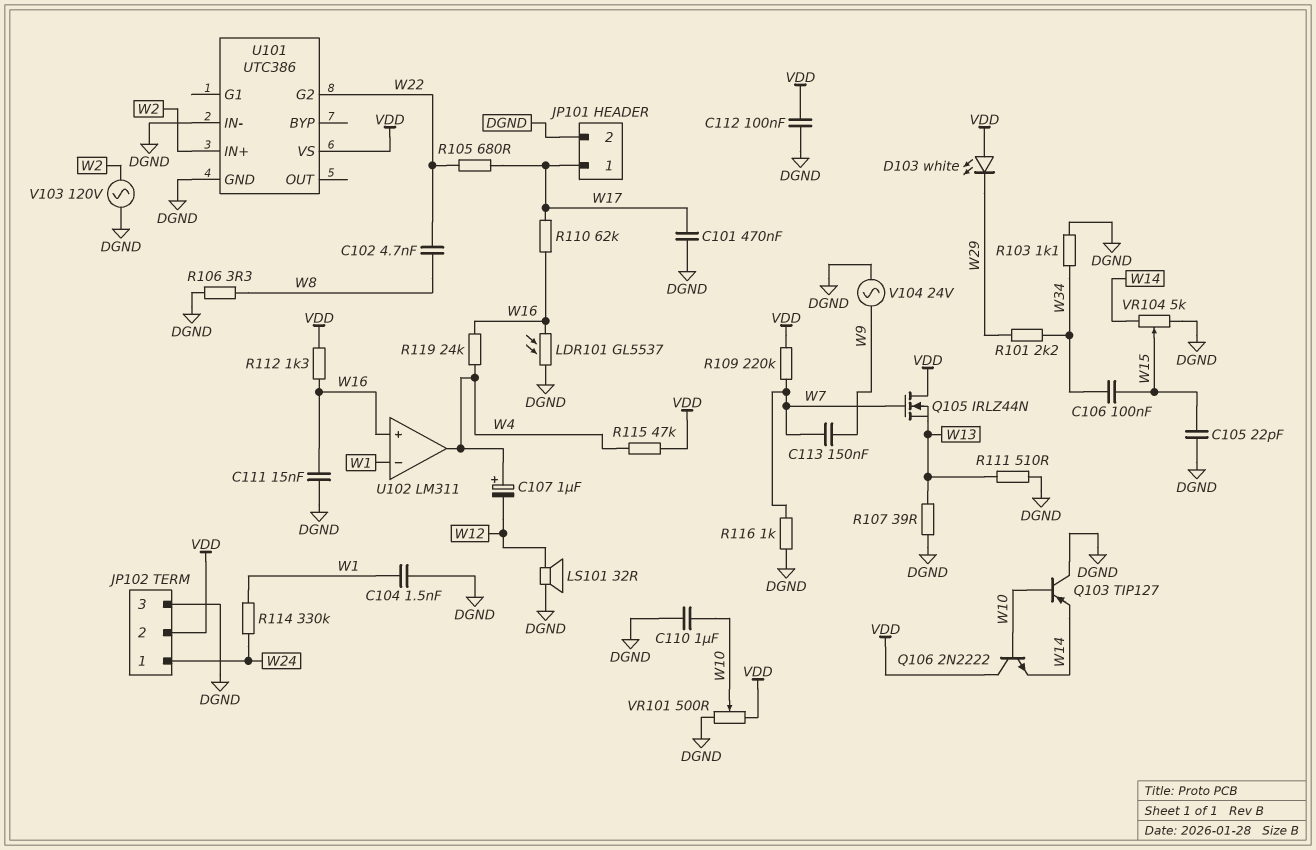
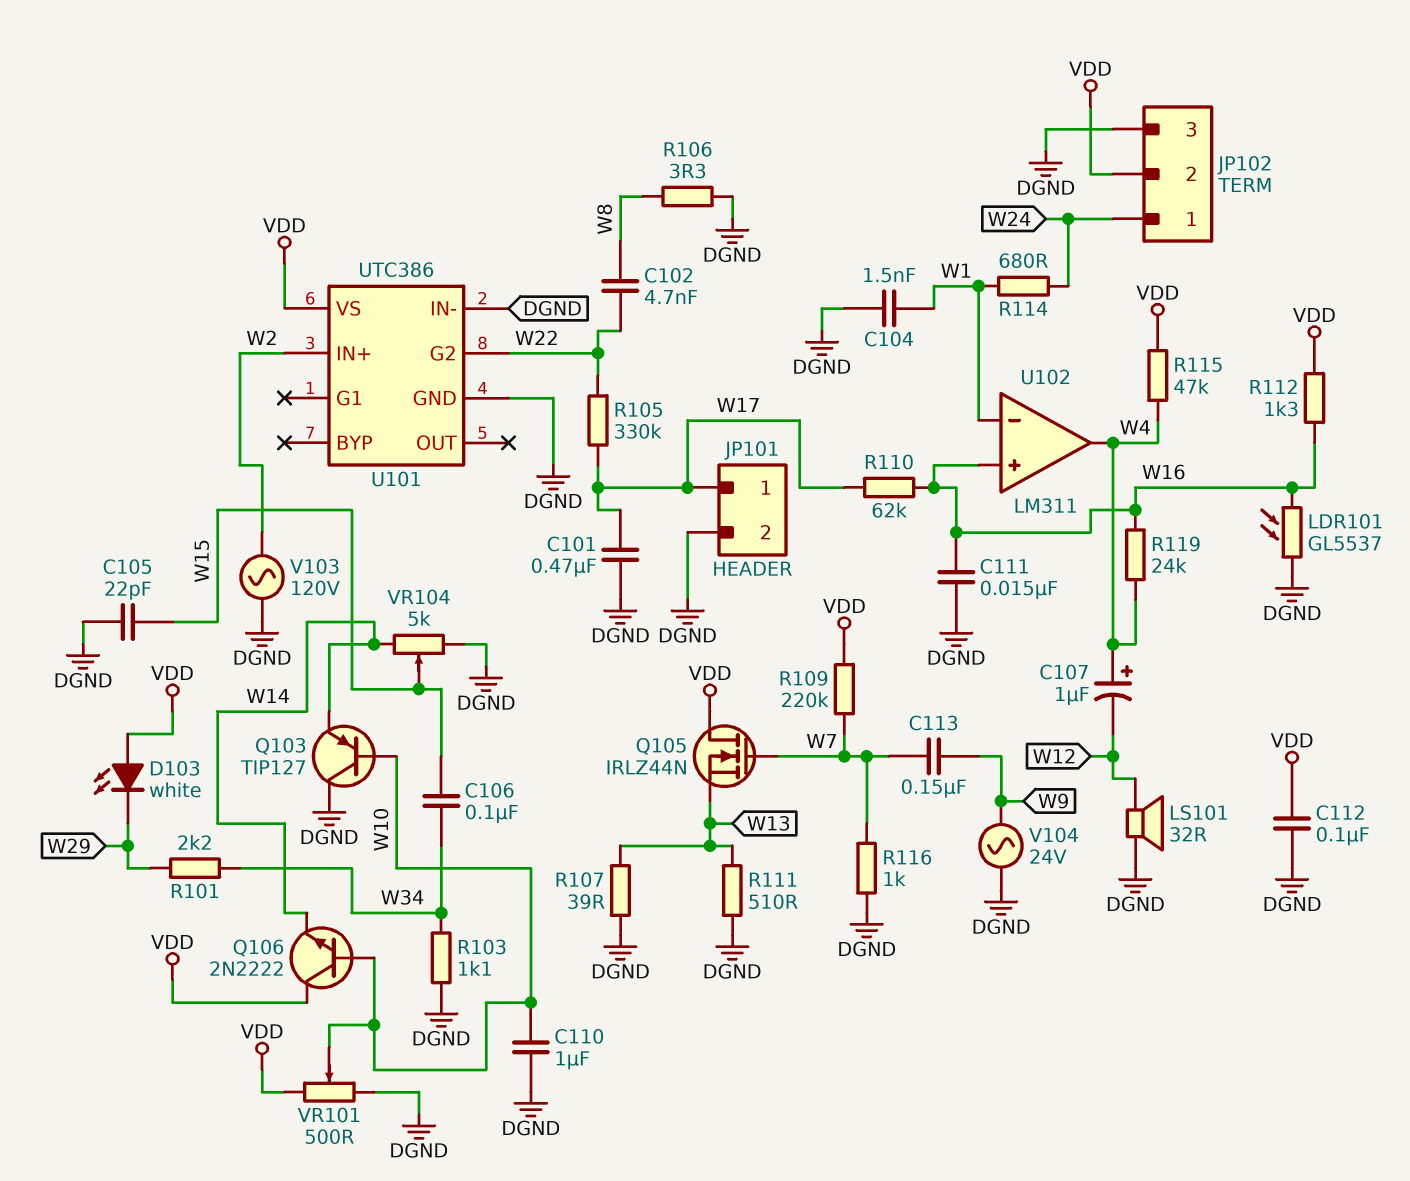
R105: 680 (W17, W22) -> 330k (W17, W22)
R114: 330k (W1, W24) -> 680 (W1, W24)

